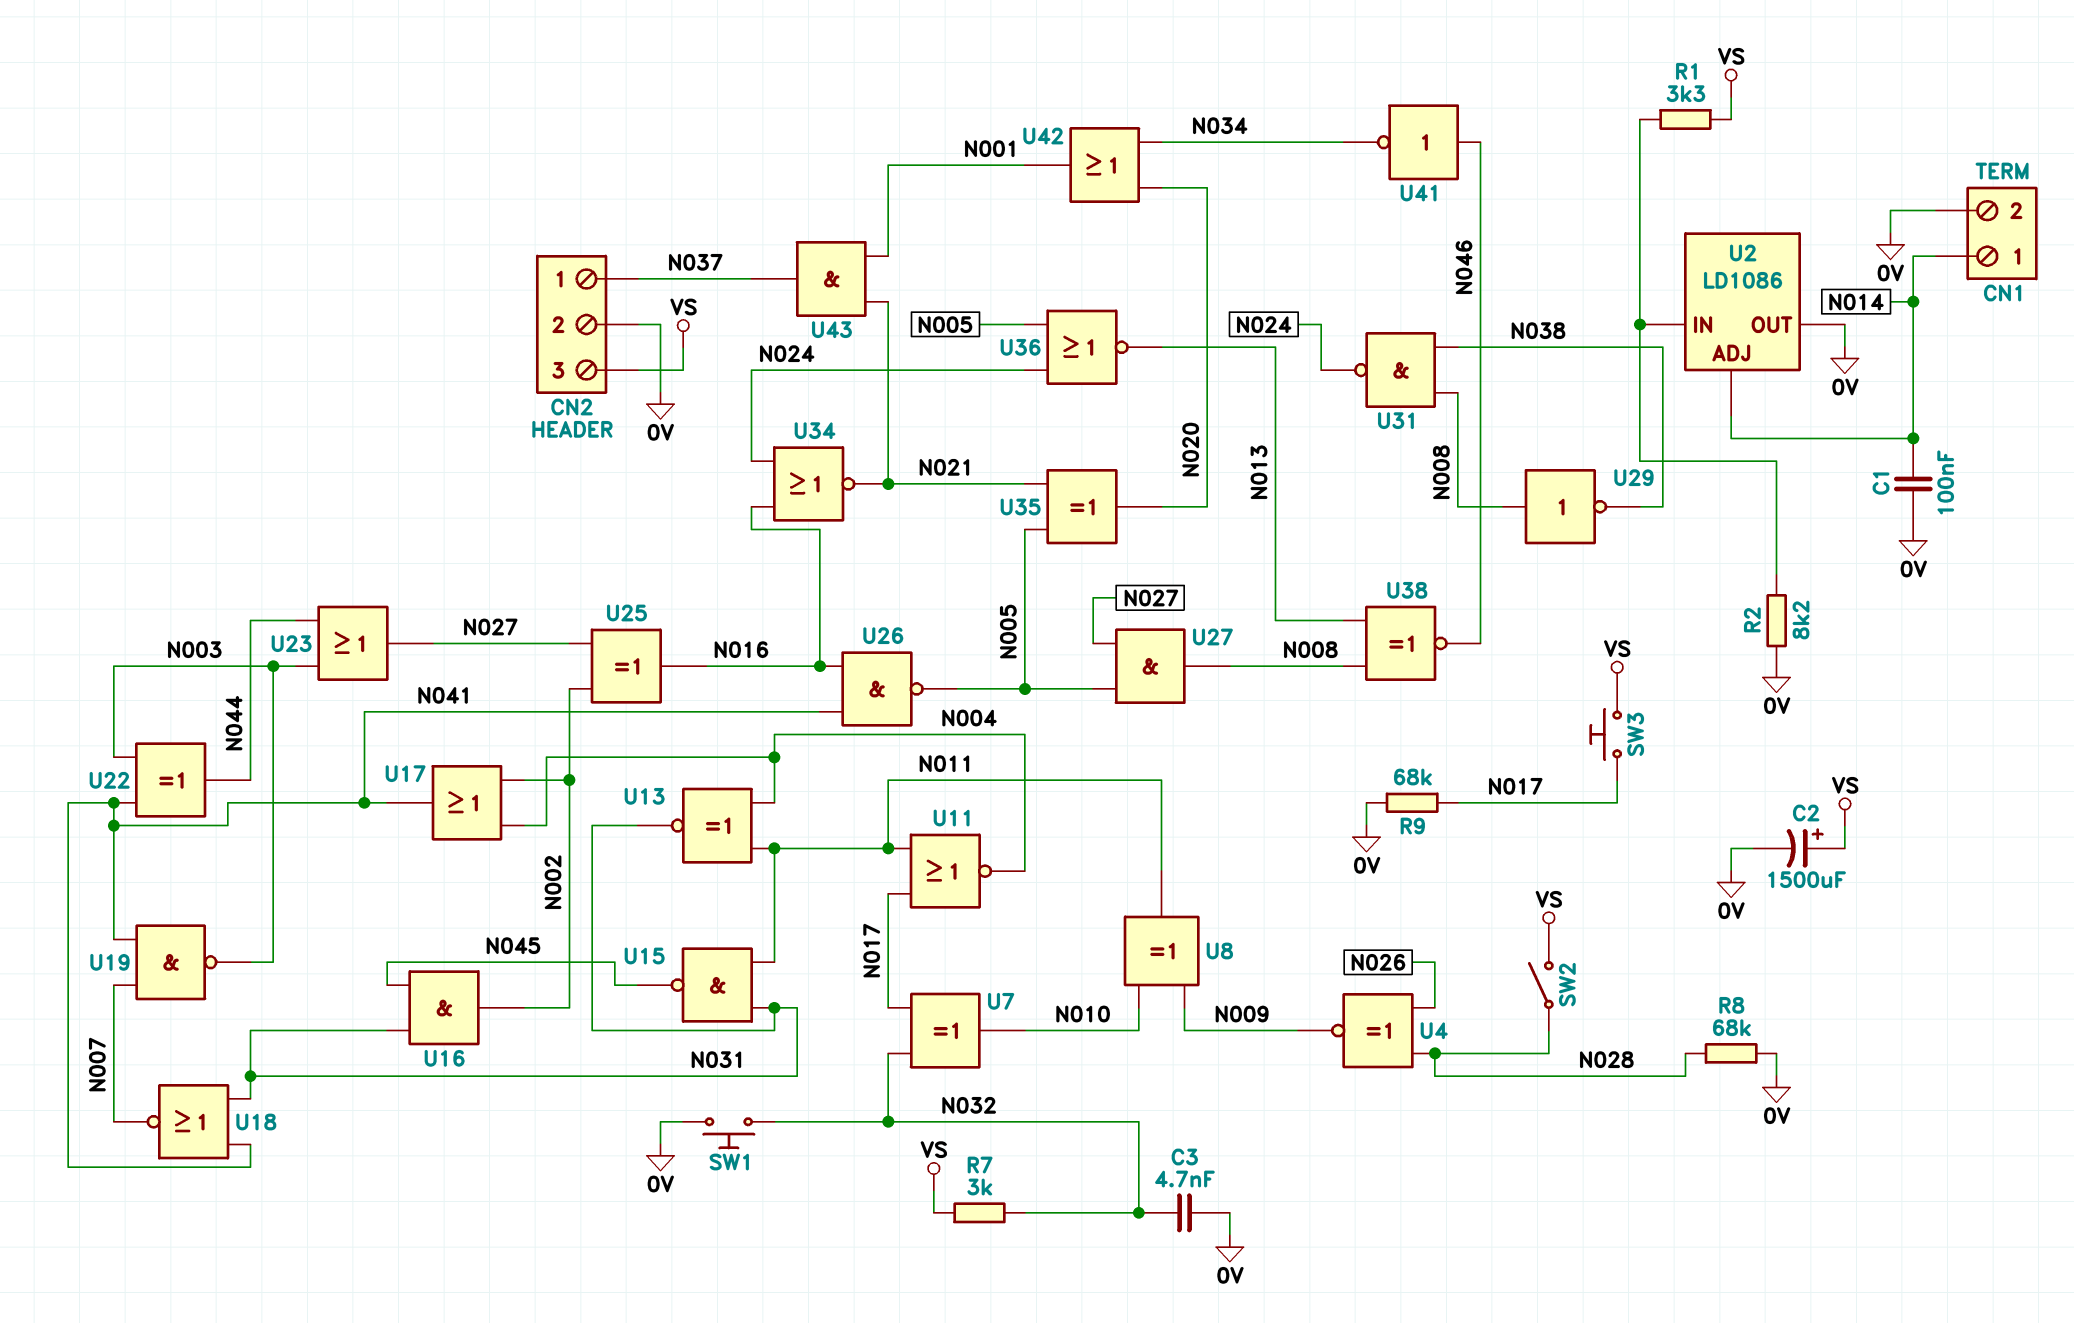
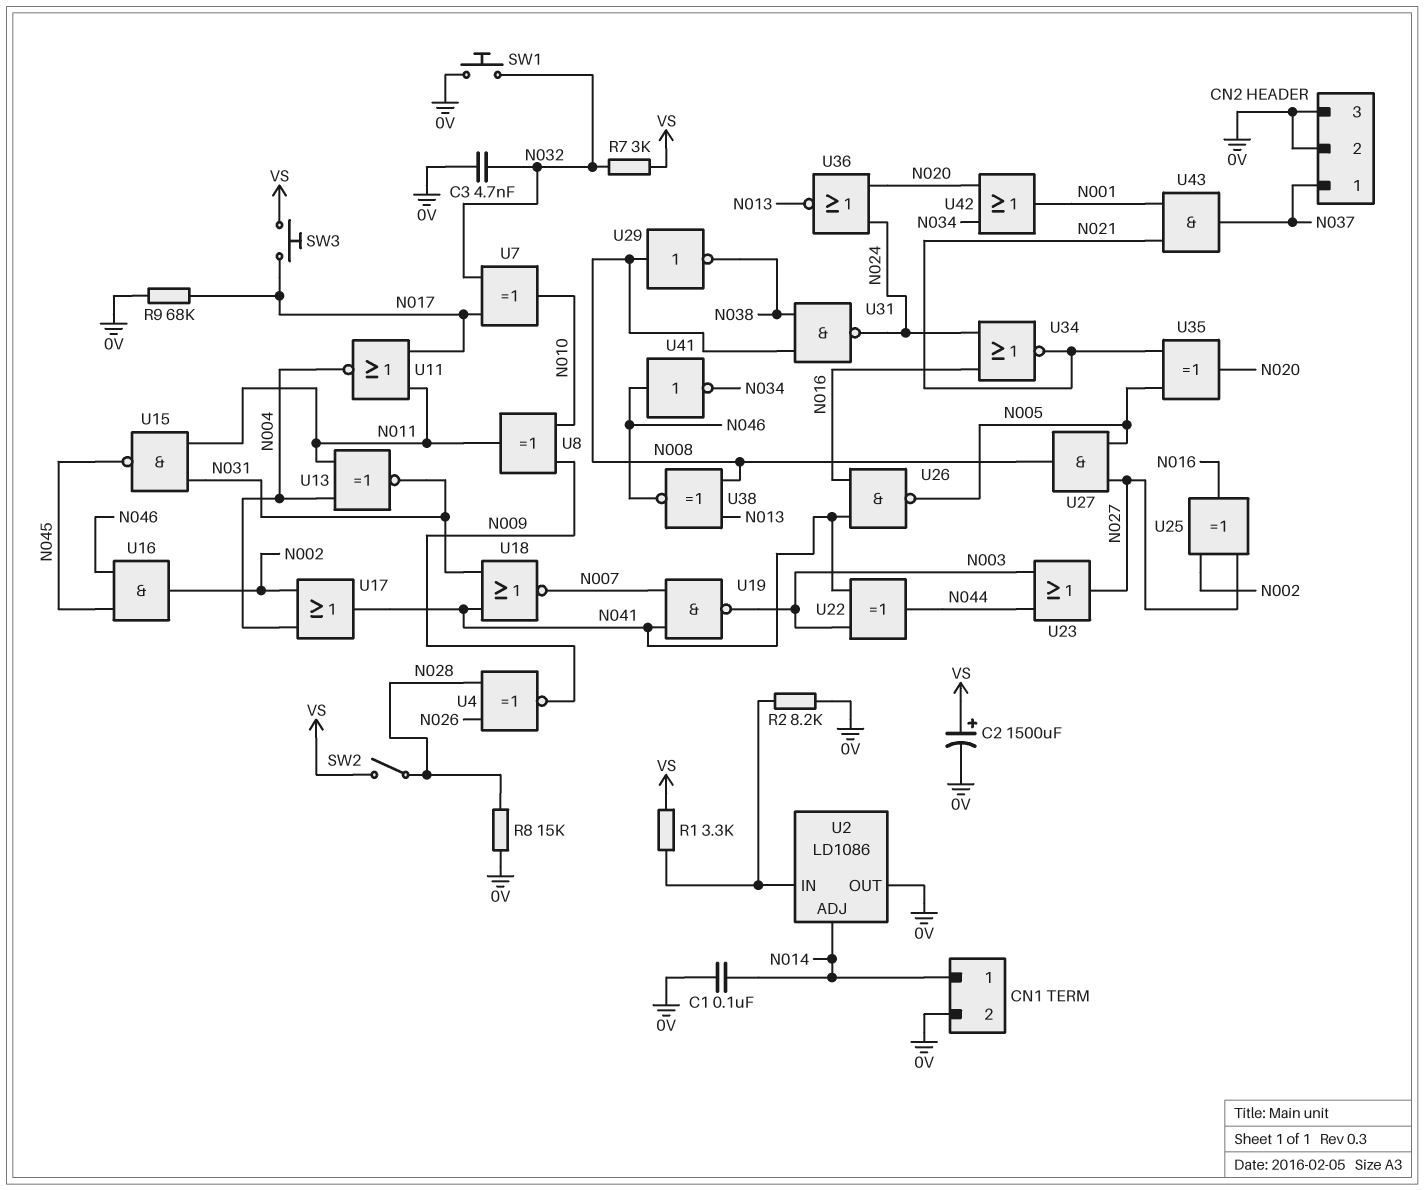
CN2 pin 3: VS -> 0V
R8: 68k (0V, N028) -> 15k (0V, N028)
U16: AND (in N031, in N045, out N002) -> AND (in N045, in N046, out N002)
U36: NOR (in N005, in N024, out N013) -> NOR (in N020, in N024, out N013)

